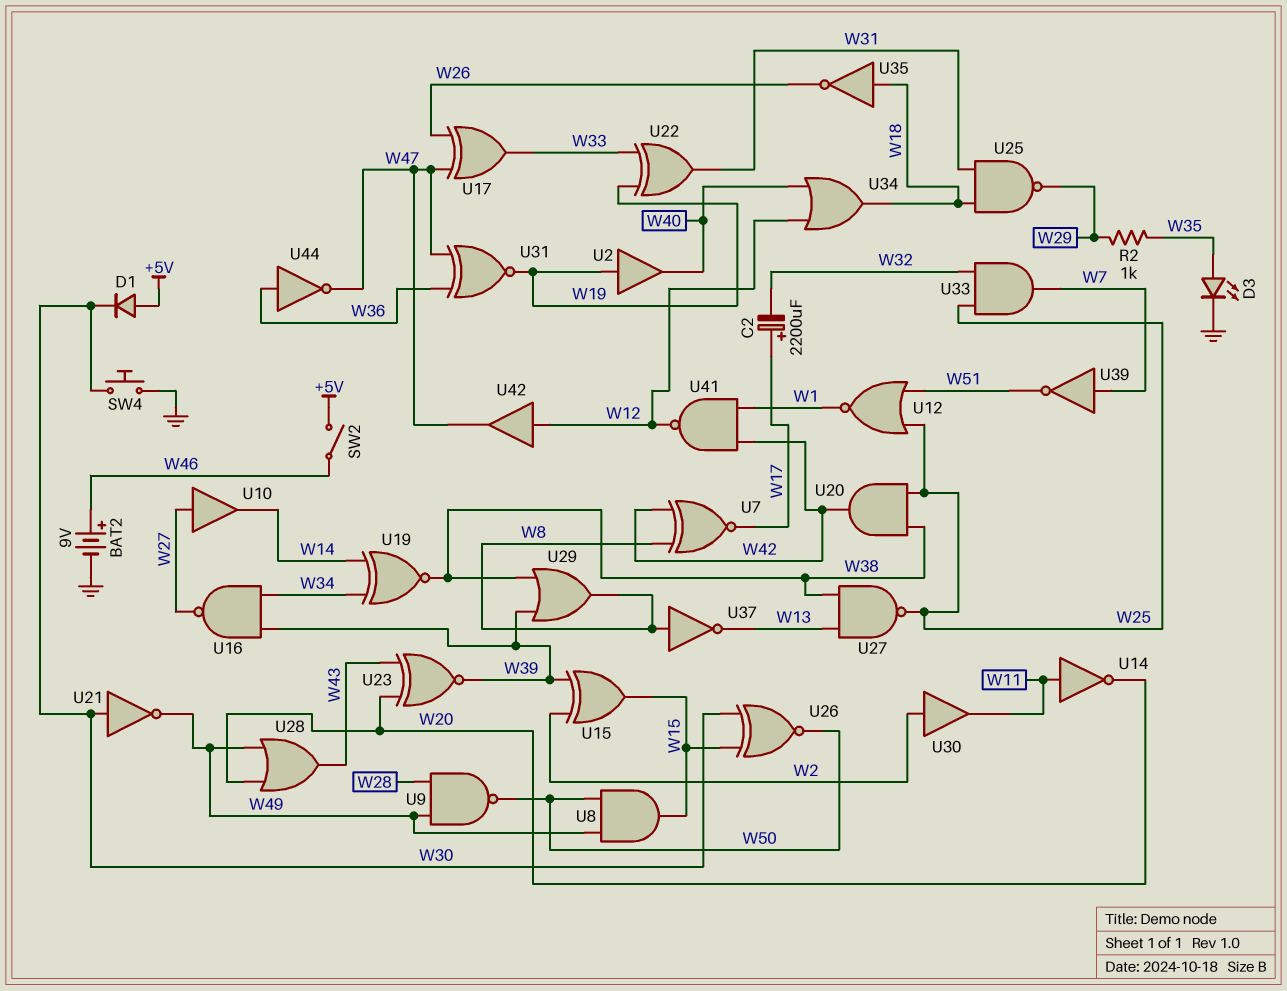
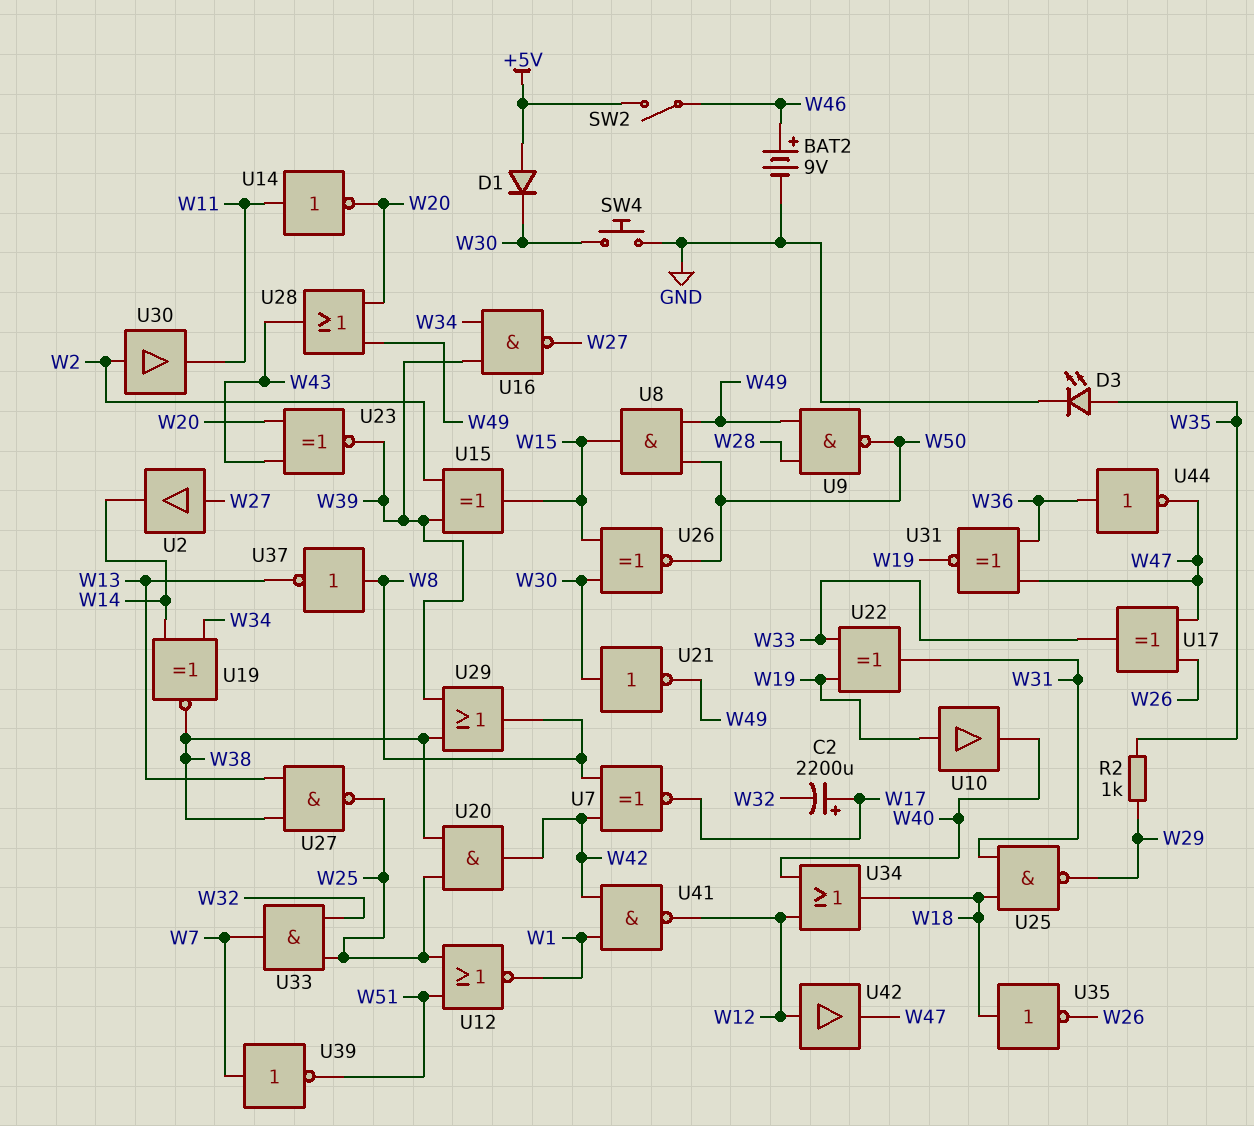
U2: buffer (in W19, out W40) -> buffer (in W27, out W14)
U10: buffer (in W27, out W14) -> buffer (in W19, out W40)

